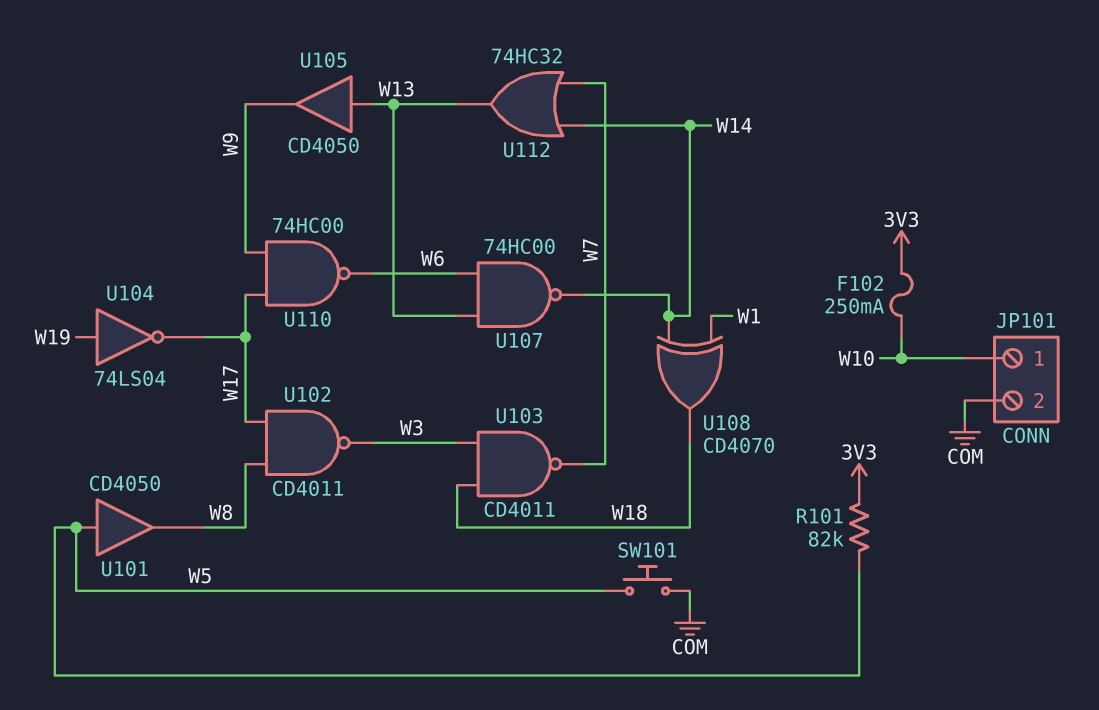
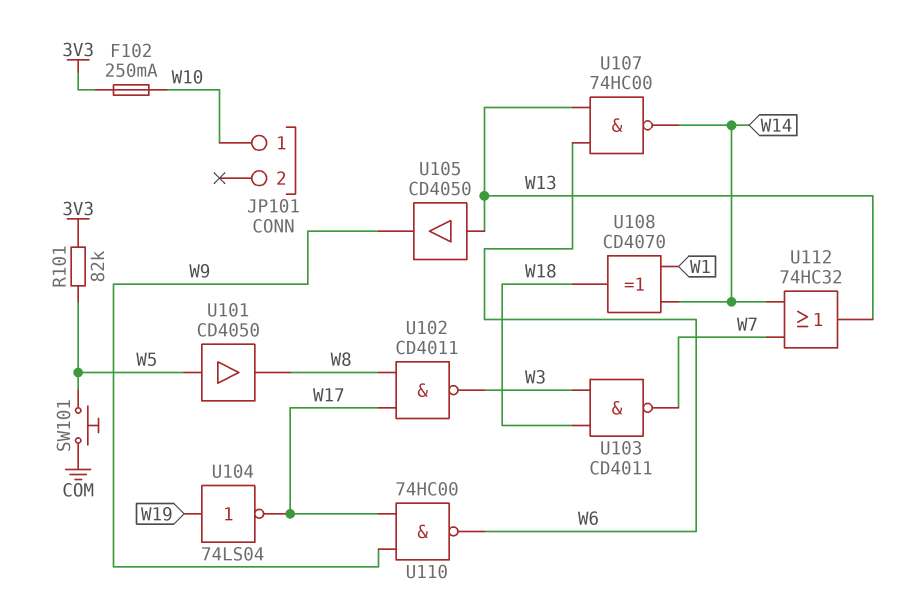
JP101 pin 2: COM -> none

